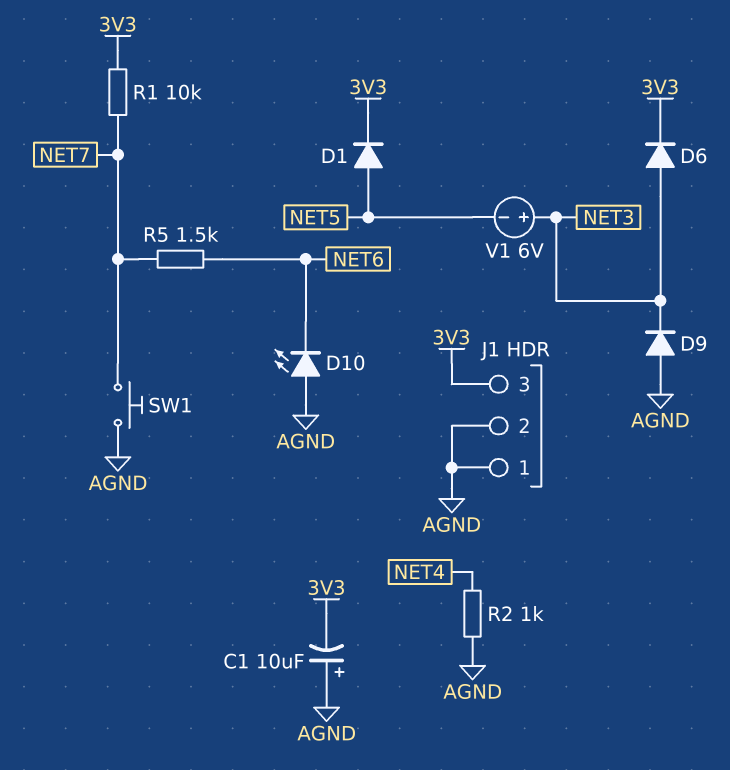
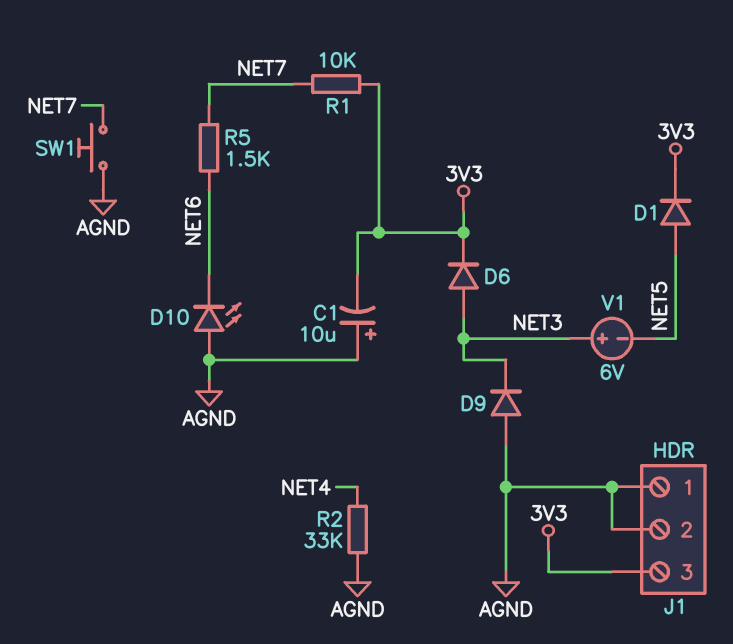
R2: 1k (AGND, NET4) -> 33k (AGND, NET4)

